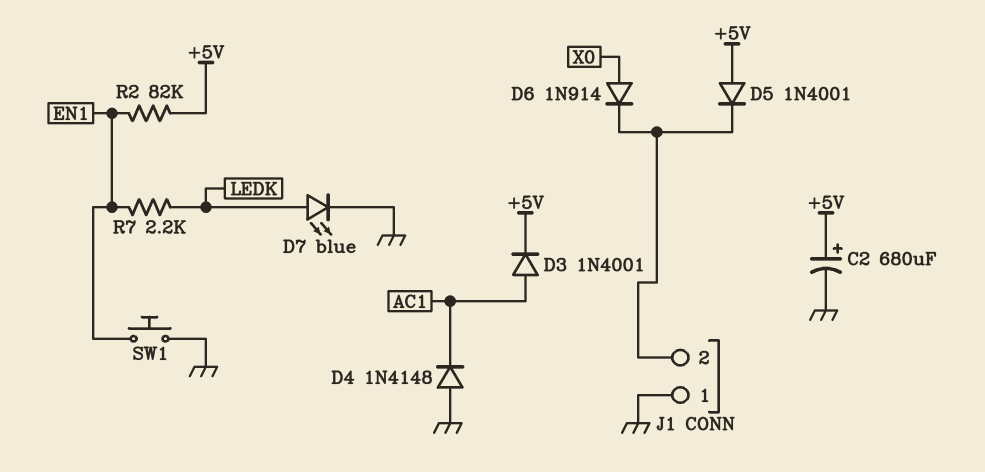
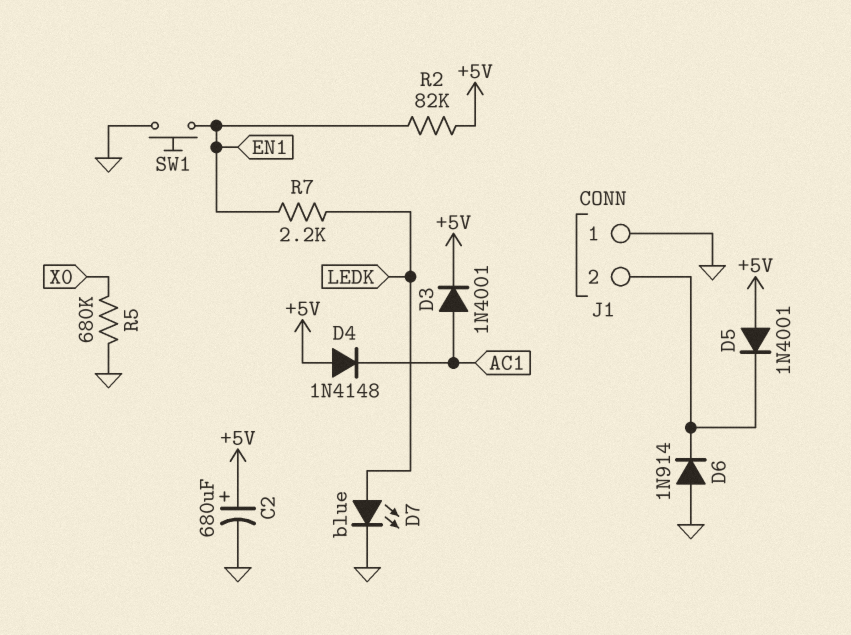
D4: diode 1N4148 (A GND, K AC1) -> diode 1N4148 (A +5V, K AC1)
D6: diode 1N914 (A X0, K J1/2) -> diode 1N914 (A GND, K J1/2)
R5: none -> 680k (GND, X0)

